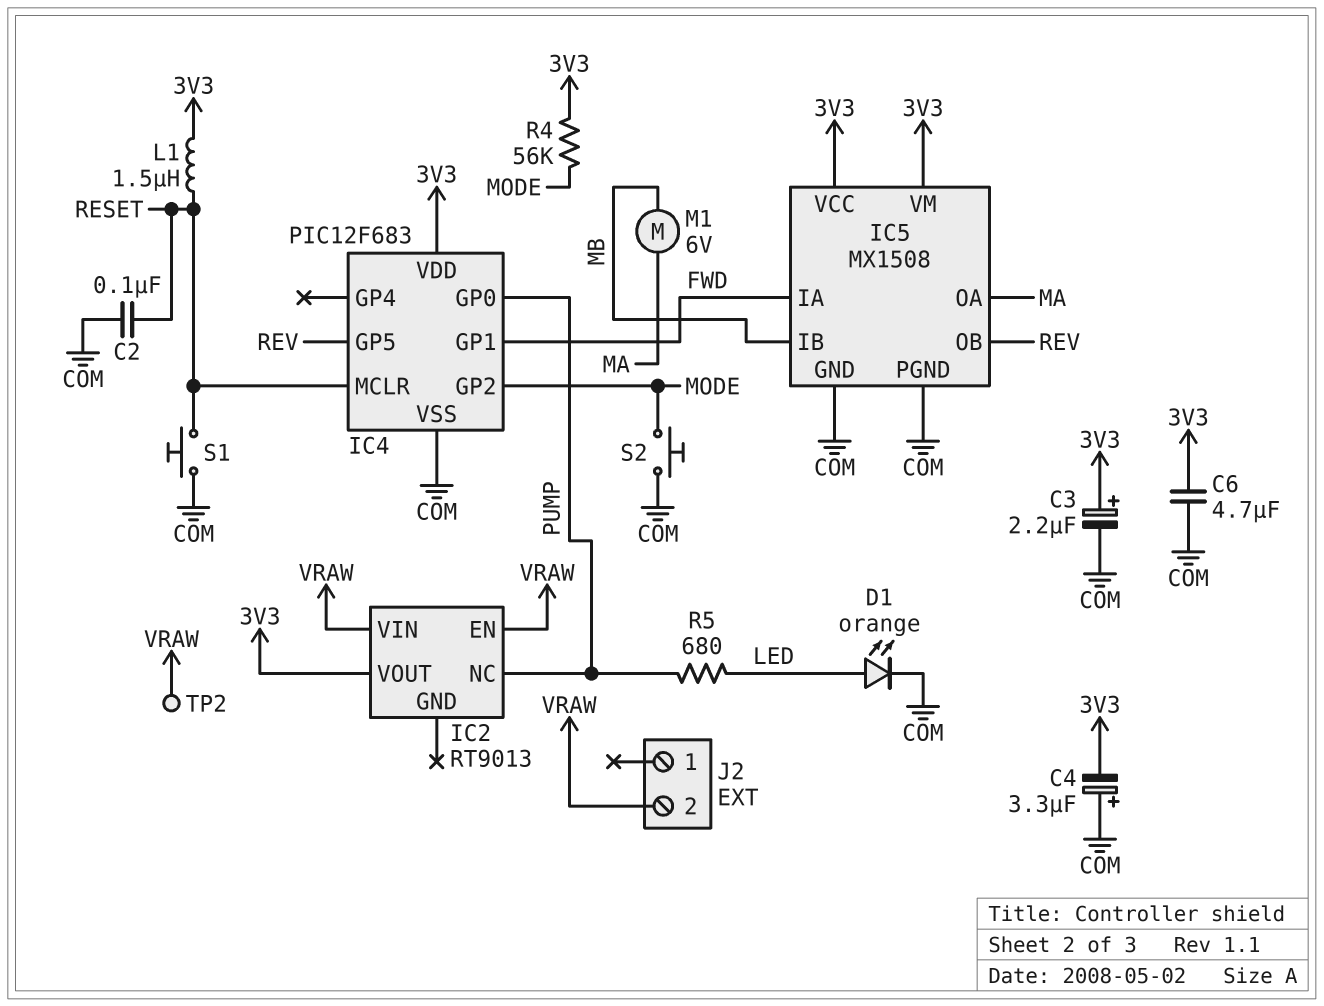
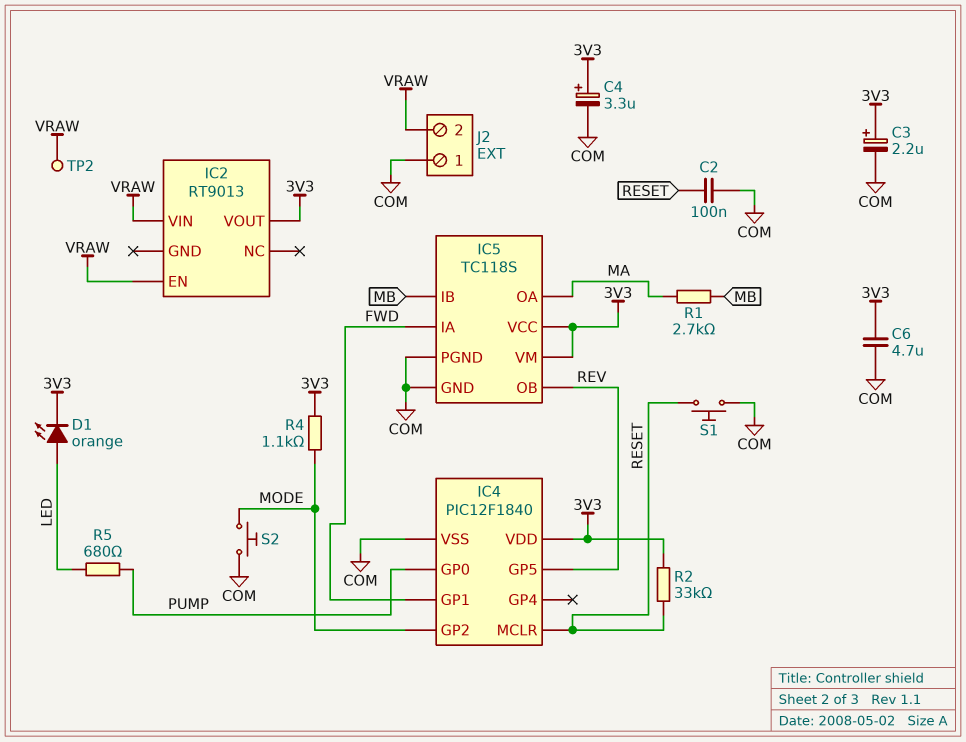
C4: 3.3uF (plus COM, minus 3V3) -> 3.3uF (plus 3V3, minus COM)
D1: LED orange (A LED, K COM) -> LED orange (A LED, K 3V3)
IC2 pin NC: PUMP -> none
IC4: PIC12F683 -> PIC12F1840
IC5: MX1508 -> TC118S
J2 pin 1: none -> COM
L1: 1.5uH (3V3, RESET) -> none
M1: motor 6V (MA, MB) -> none
R1: none -> 2.7k (MA, MB)
R2: none -> 33k (3V3, RESET)
R4: 56k (3V3, MODE) -> 1.1k (3V3, MODE)

